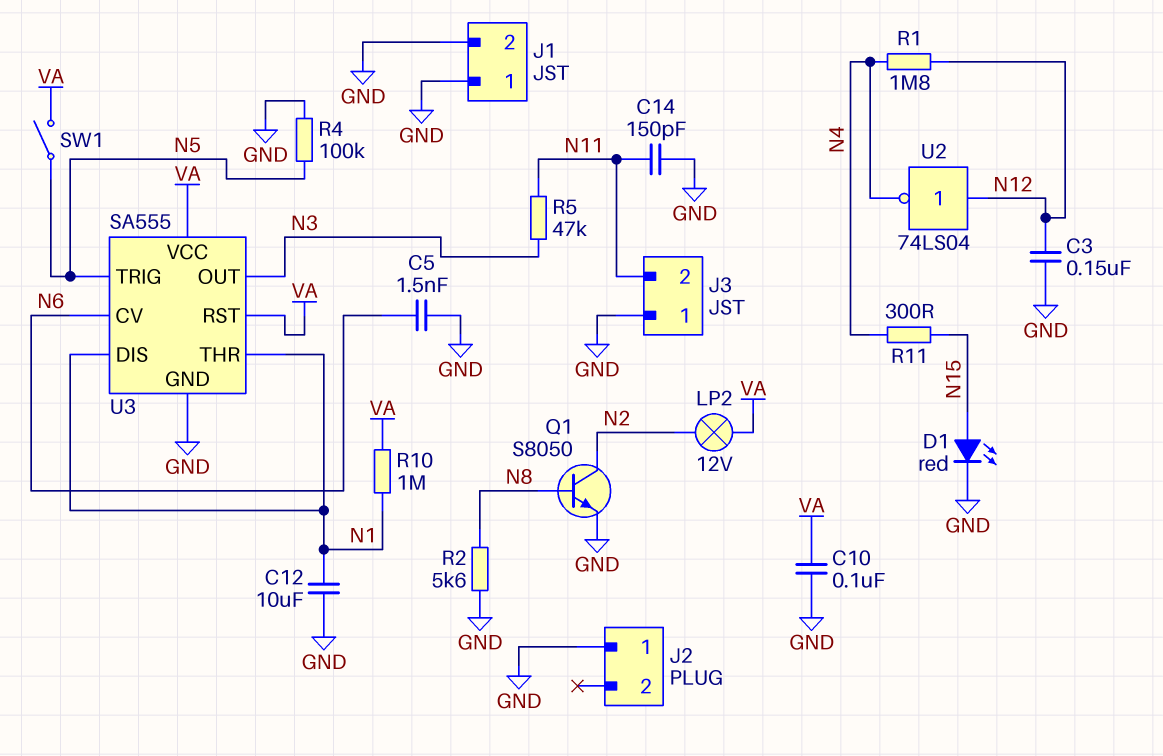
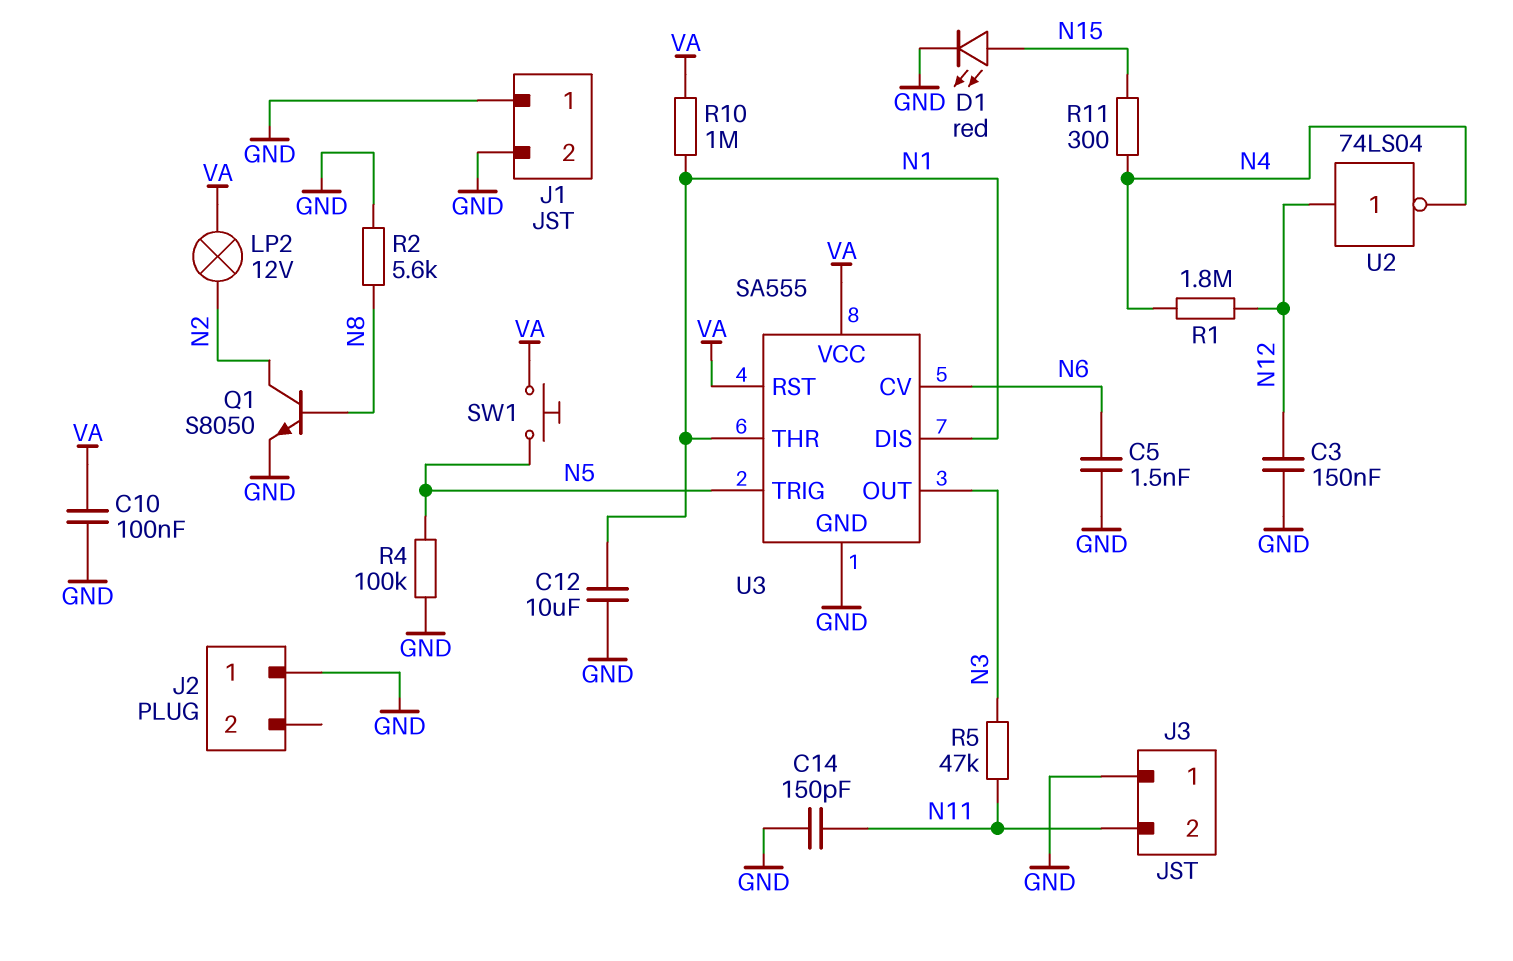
SW1: switch (N5, VA) -> button (N5, VA)

